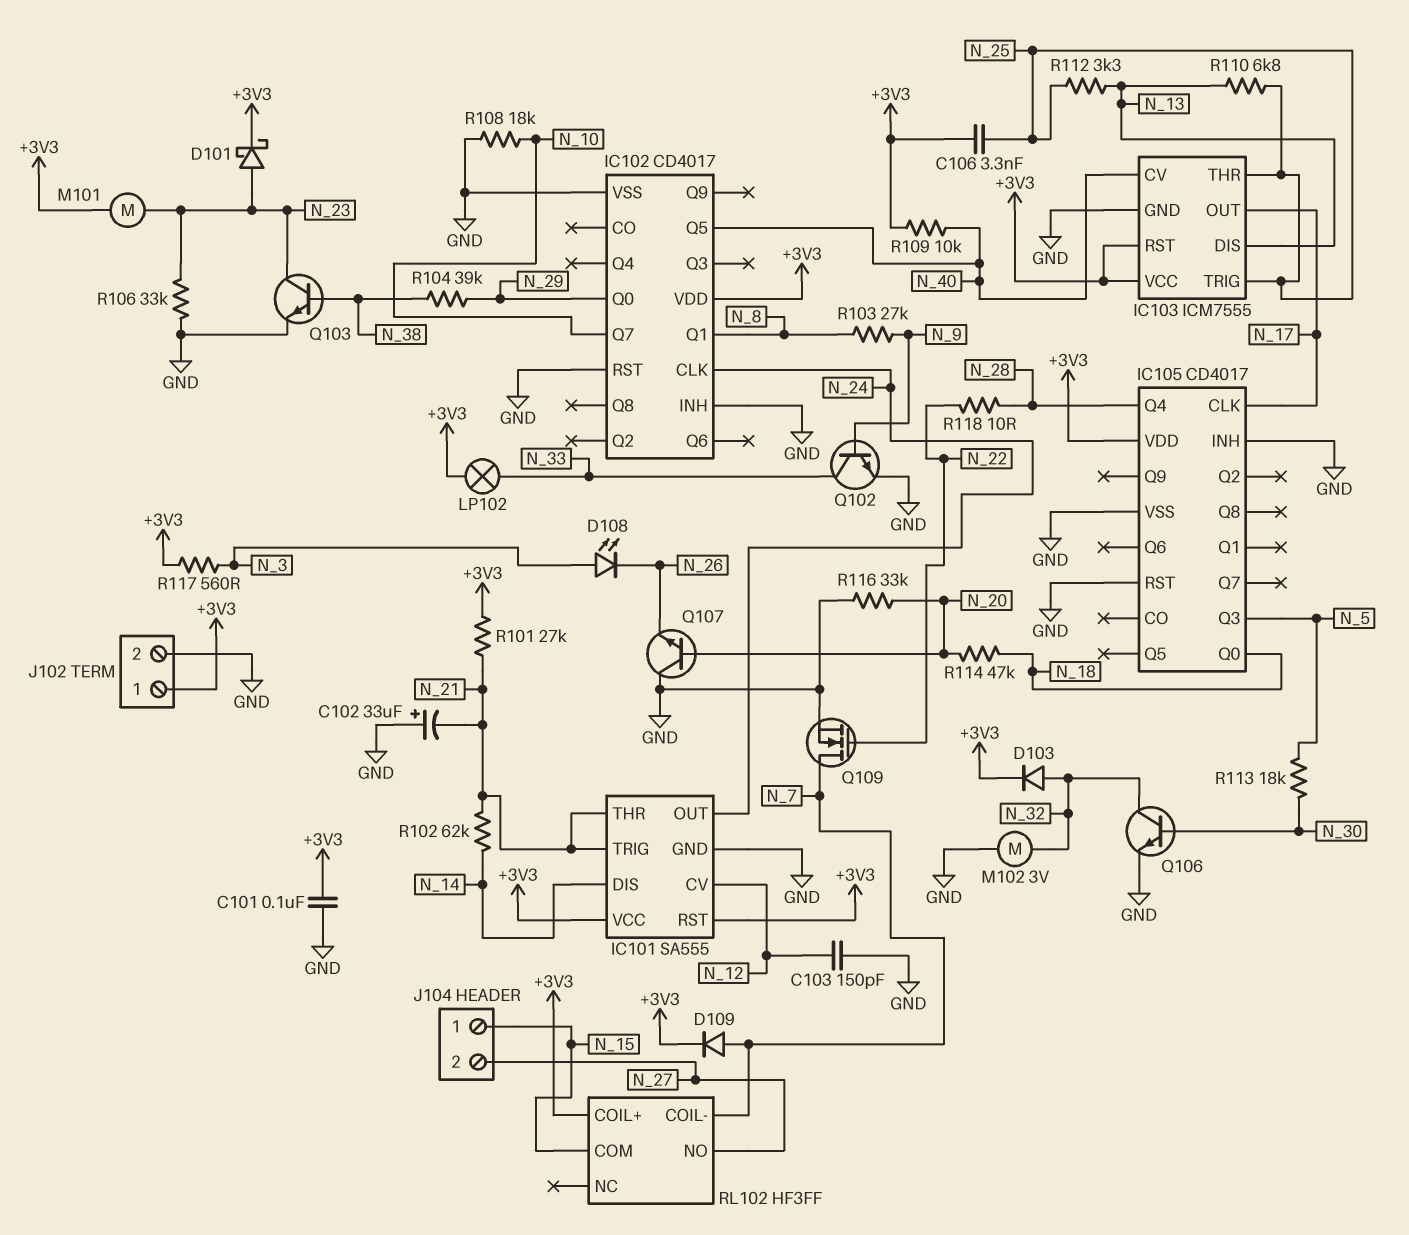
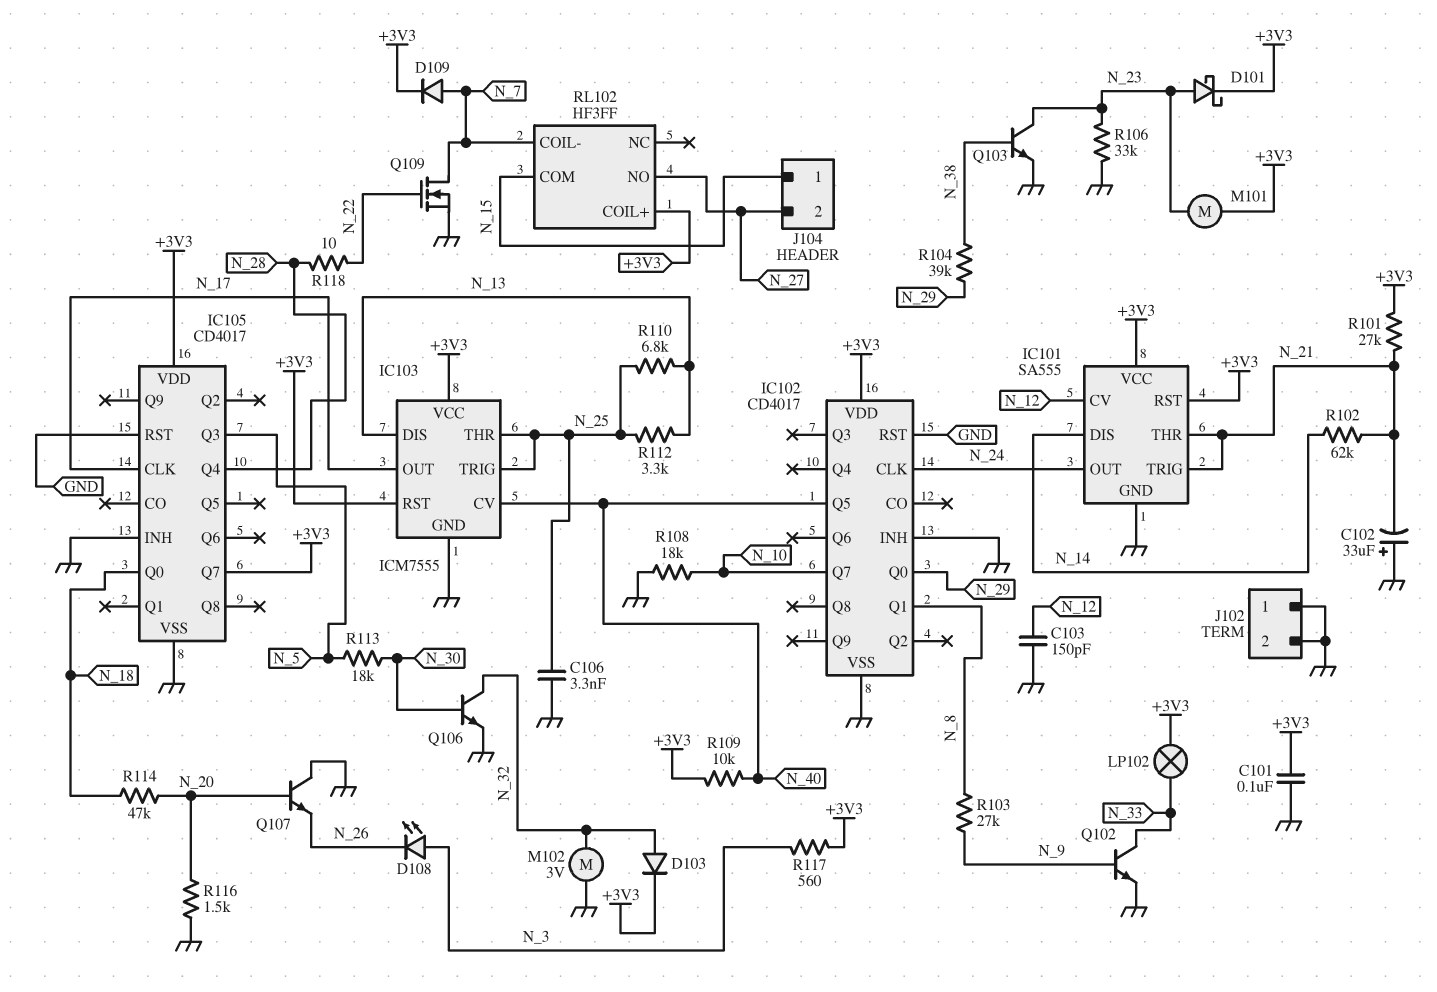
C106: 3.3nF (+3V3, N_25) -> 3.3nF (GND, N_25)
IC105 pin Q7: none -> +3V3
J102 pin 1: +3V3 -> GND
R116: 33k (GND, N_20) -> 1.5k (GND, N_20)

